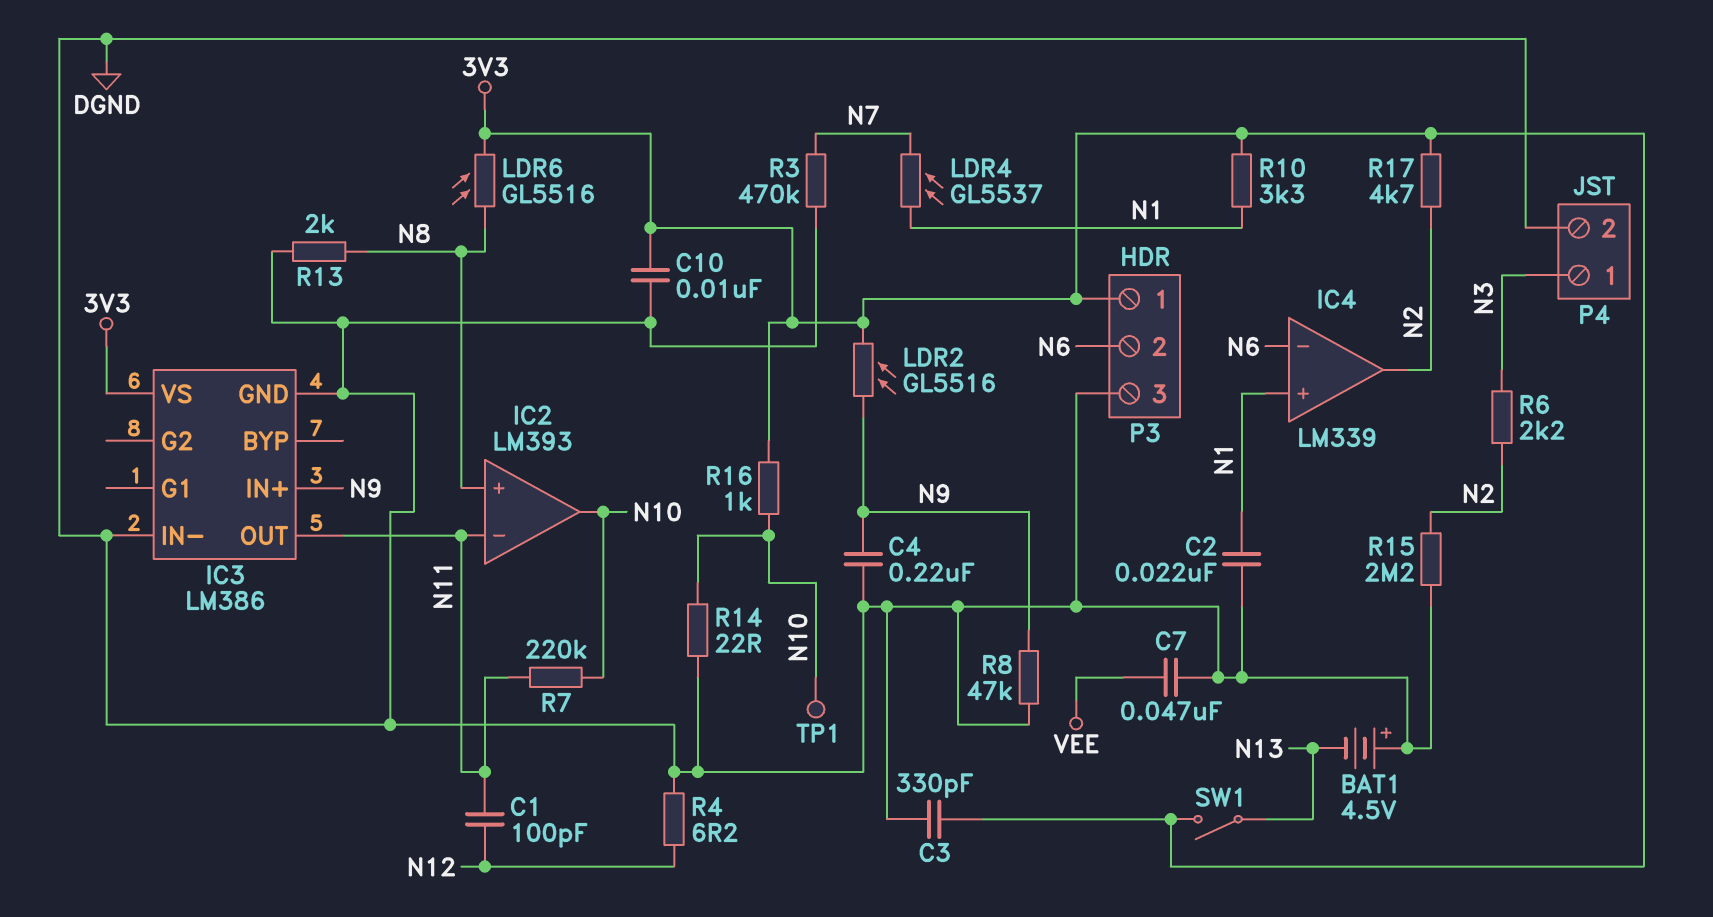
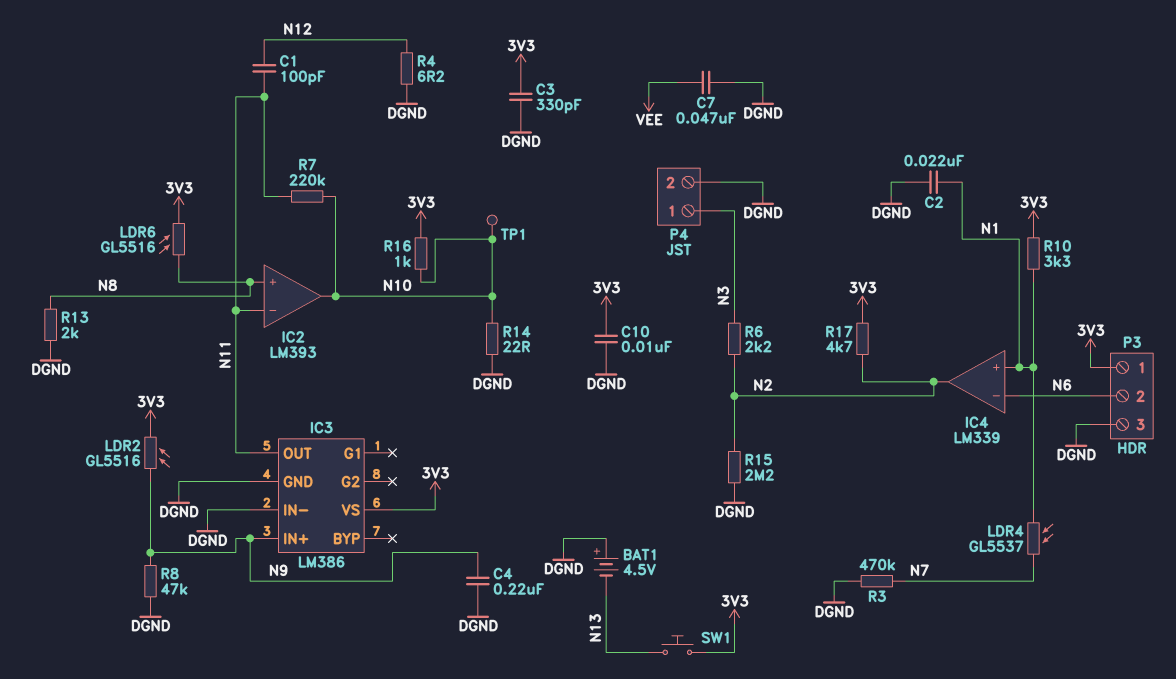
SW1: switch (3V3, N13) -> button (3V3, N13)

